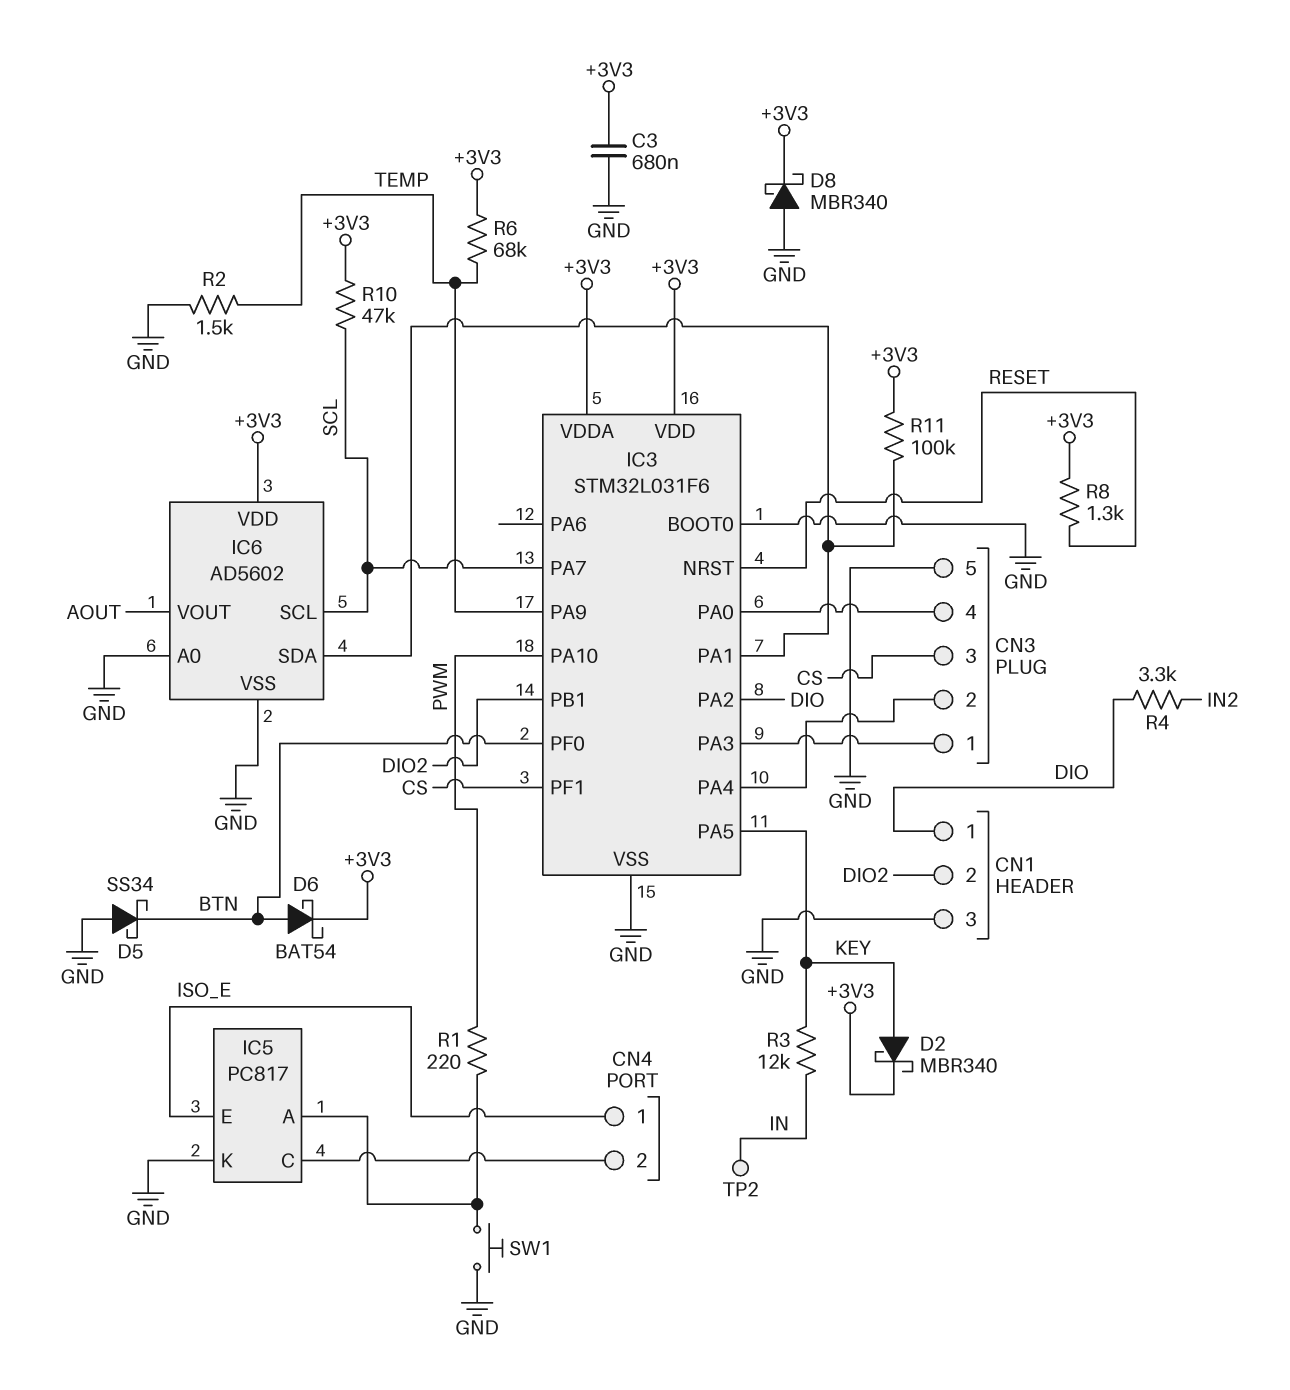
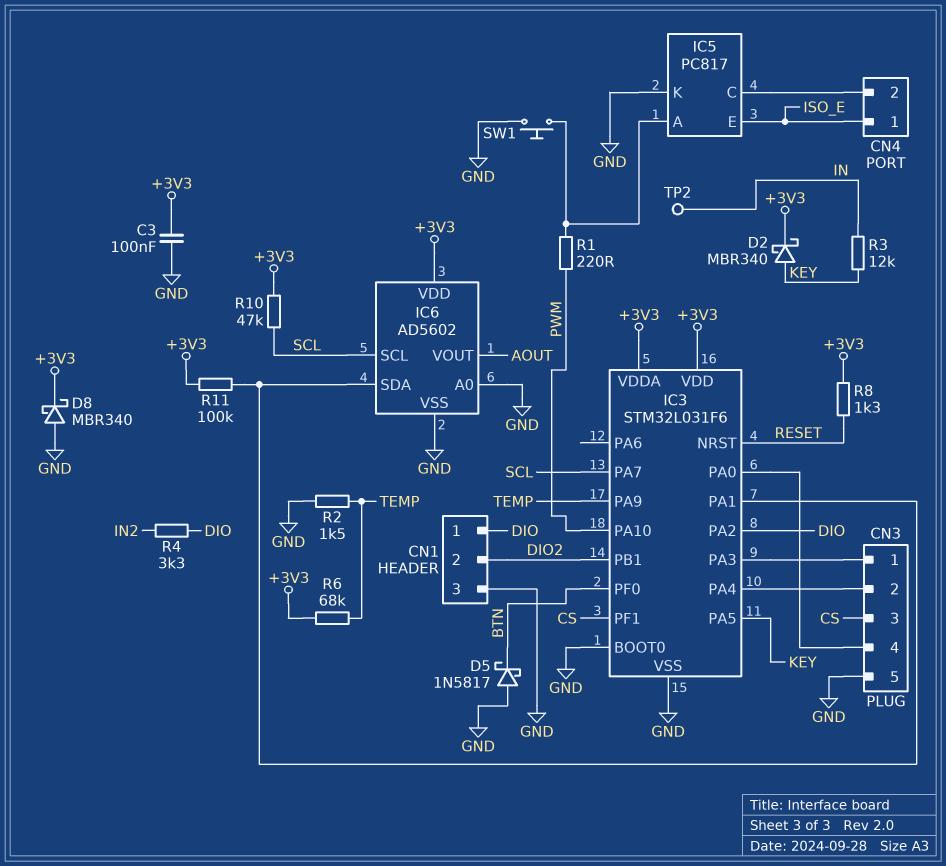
C3: 680nF (+3V3, GND) -> 100nF (+3V3, GND)
D5: schottky SS34 (A GND, K BTN) -> schottky 1N5817 (A GND, K BTN)
D6: schottky BAT54 (A BTN, K +3V3) -> none

